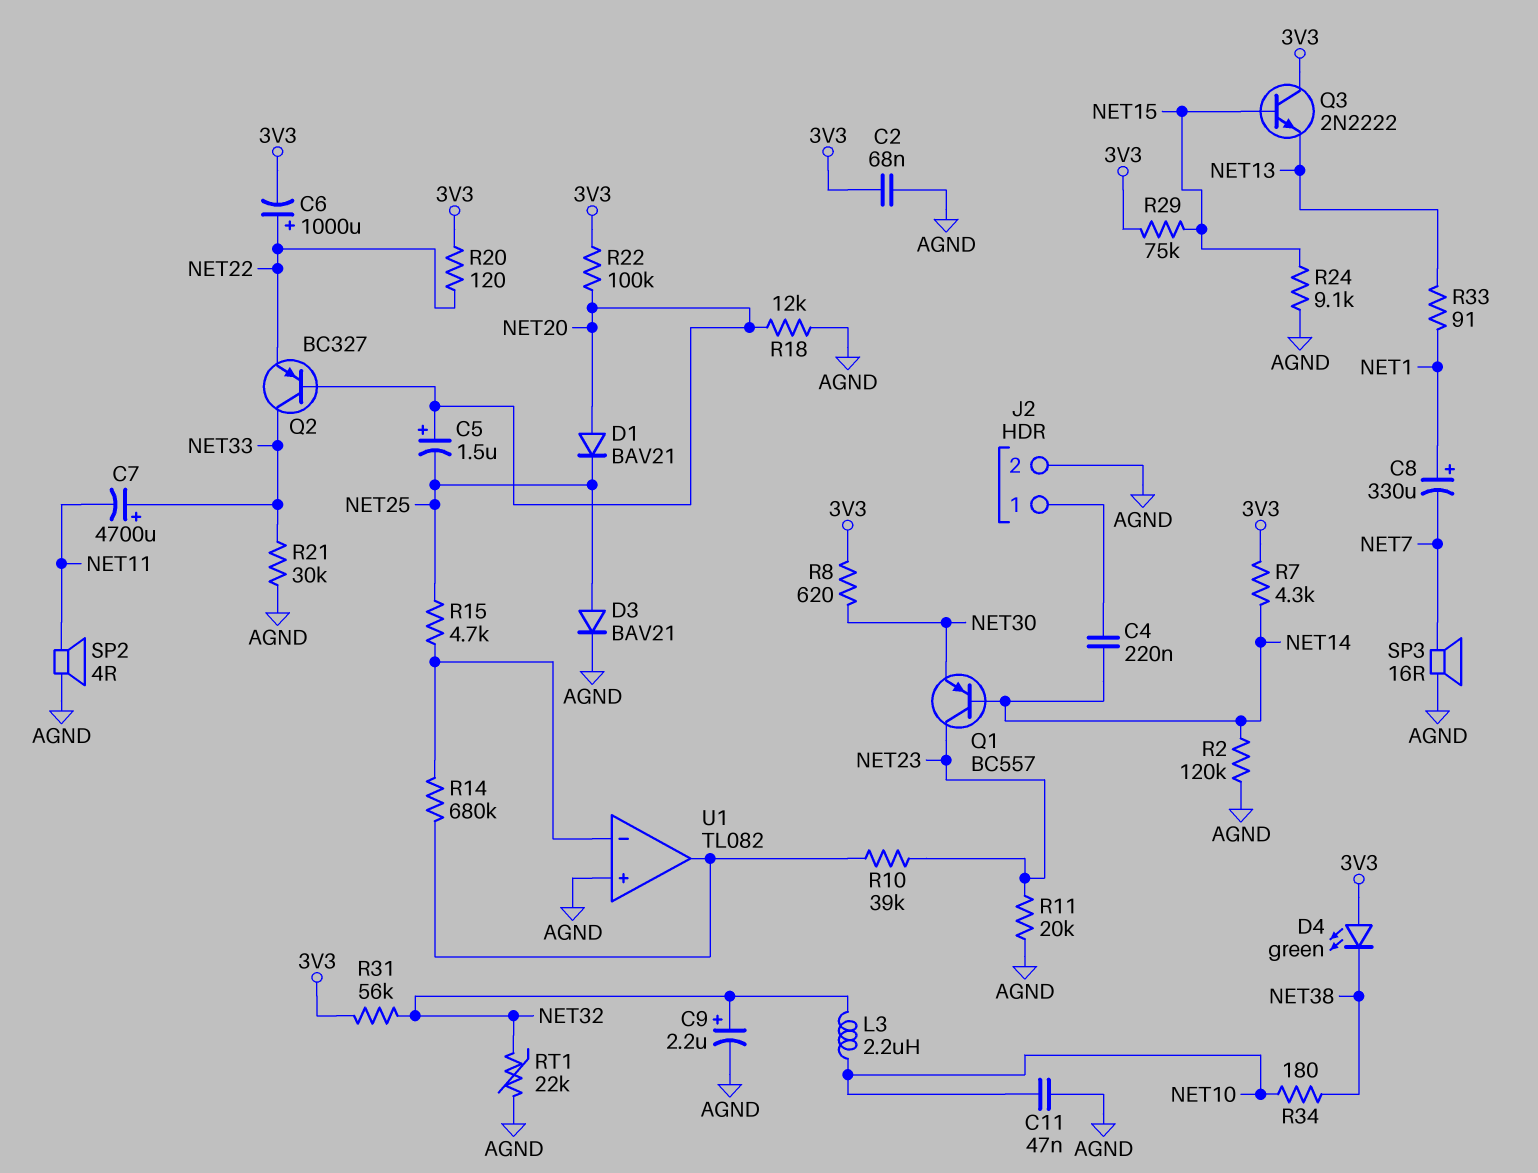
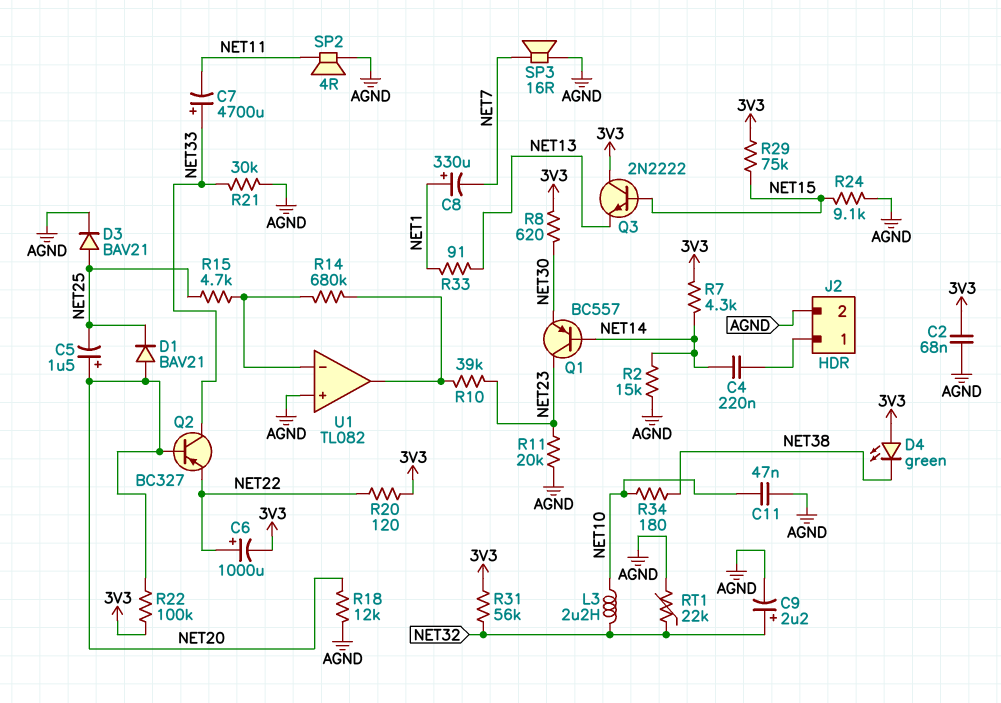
R2: 120k (AGND, NET14) -> 15k (AGND, NET14)

